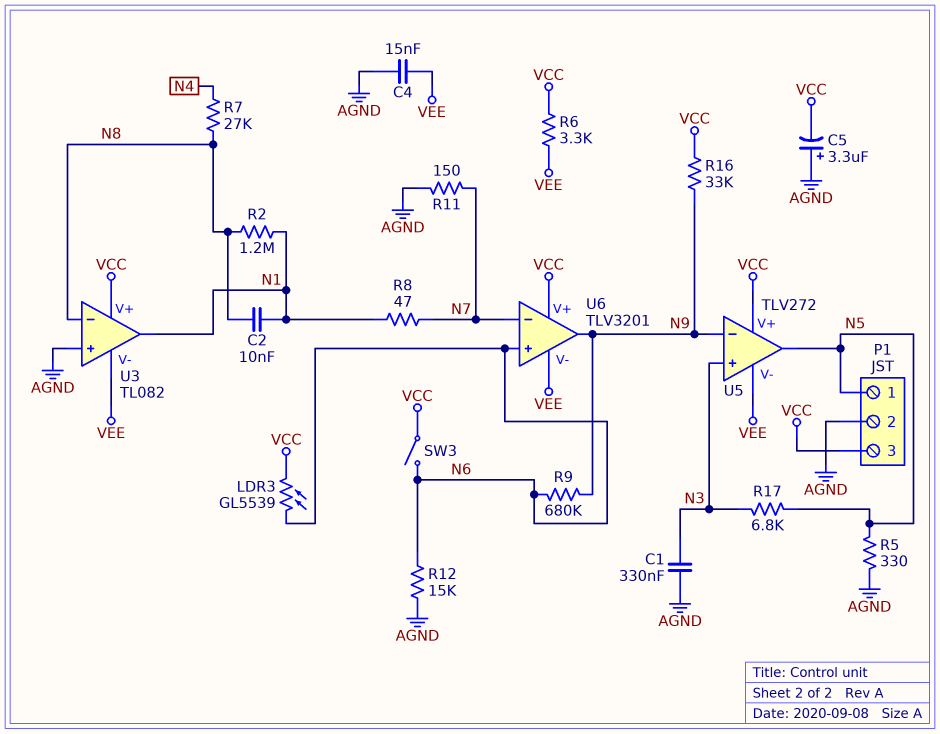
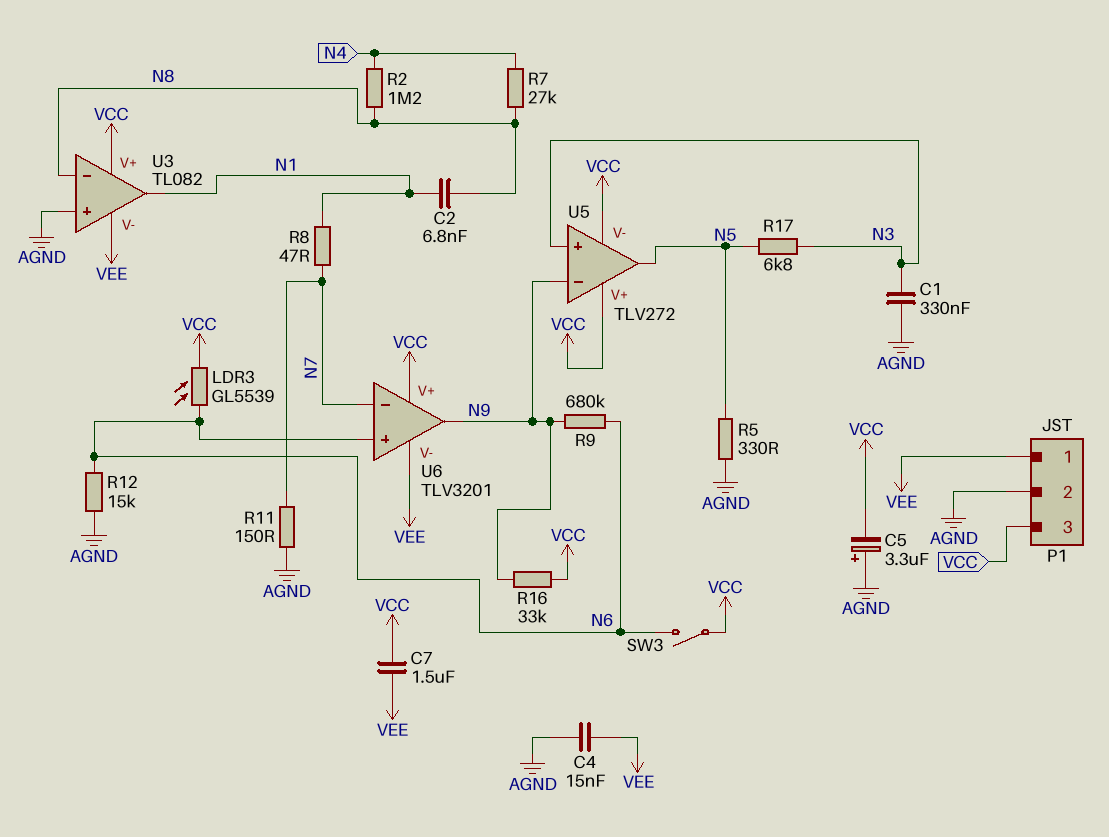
C2: 10nF (N1, N8) -> 6.8nF (N1, N8)
C7: none -> 1.5uF (VCC, VEE)
P1 pin 1: N5 -> VEE
R2: 1.2M (N1, N8) -> 1.2M (N4, N8)
R6: 3.3k (VCC, VEE) -> none
U5 pin V-: VEE -> VCC

